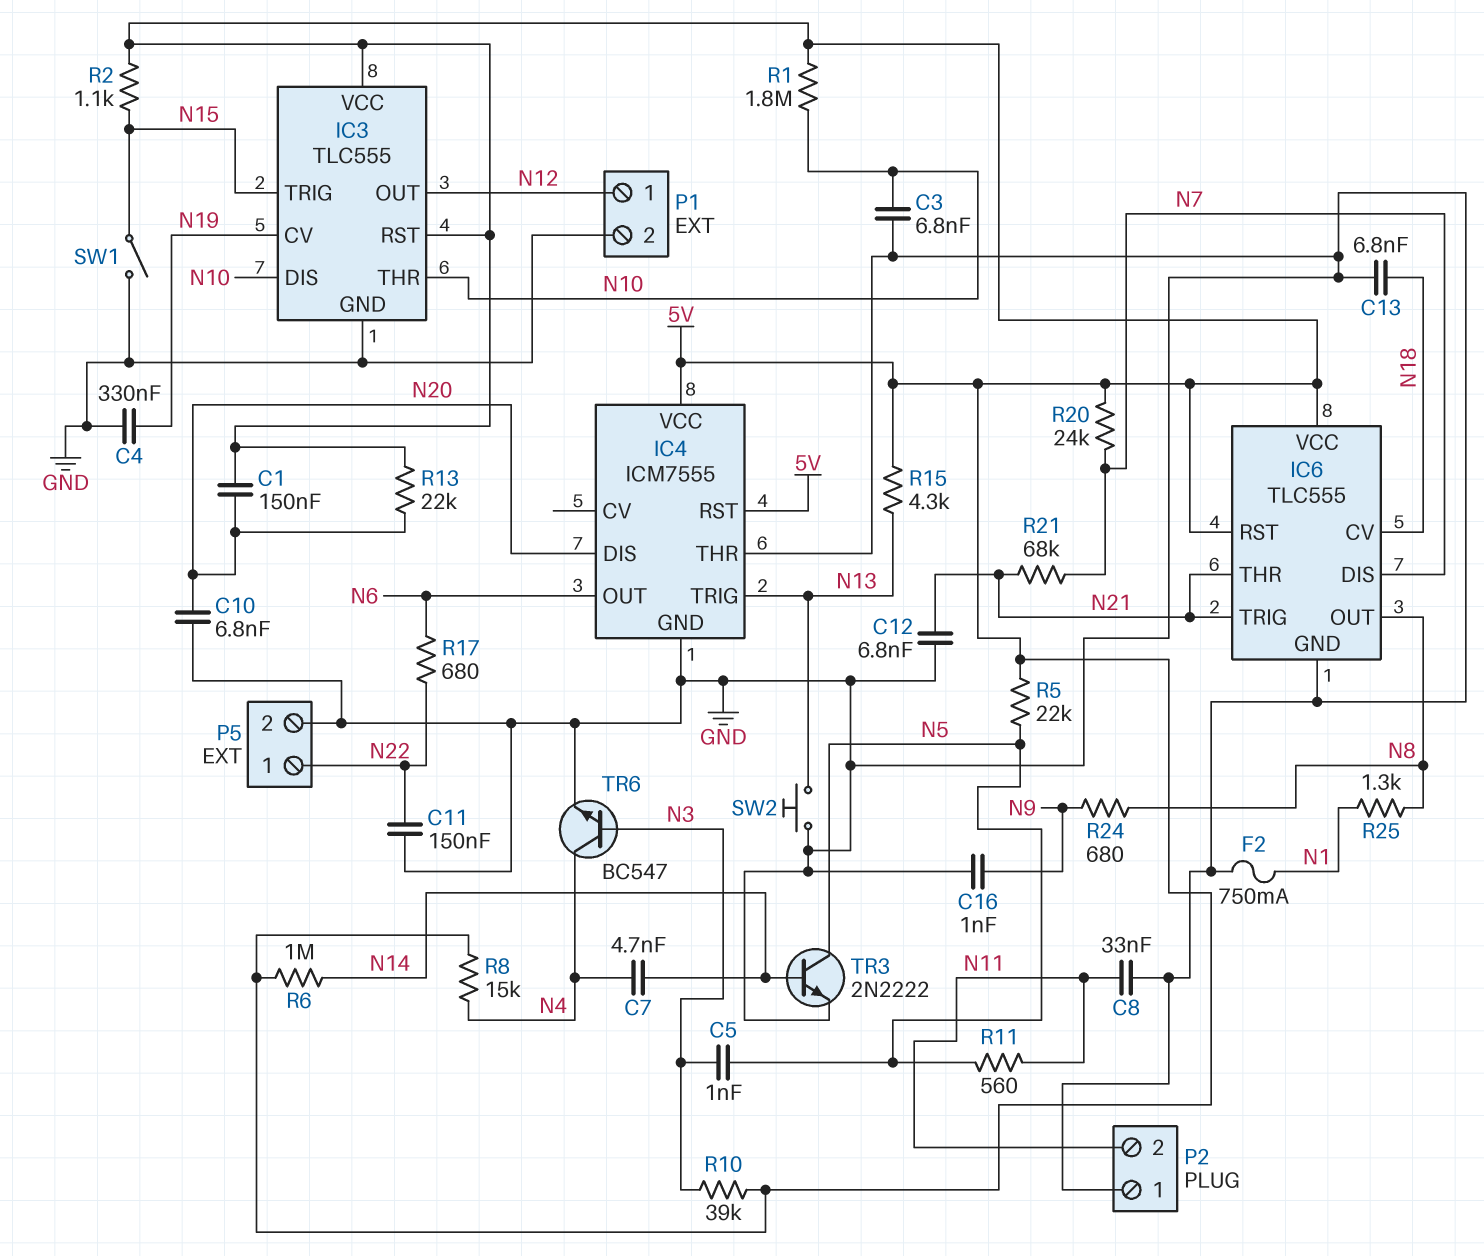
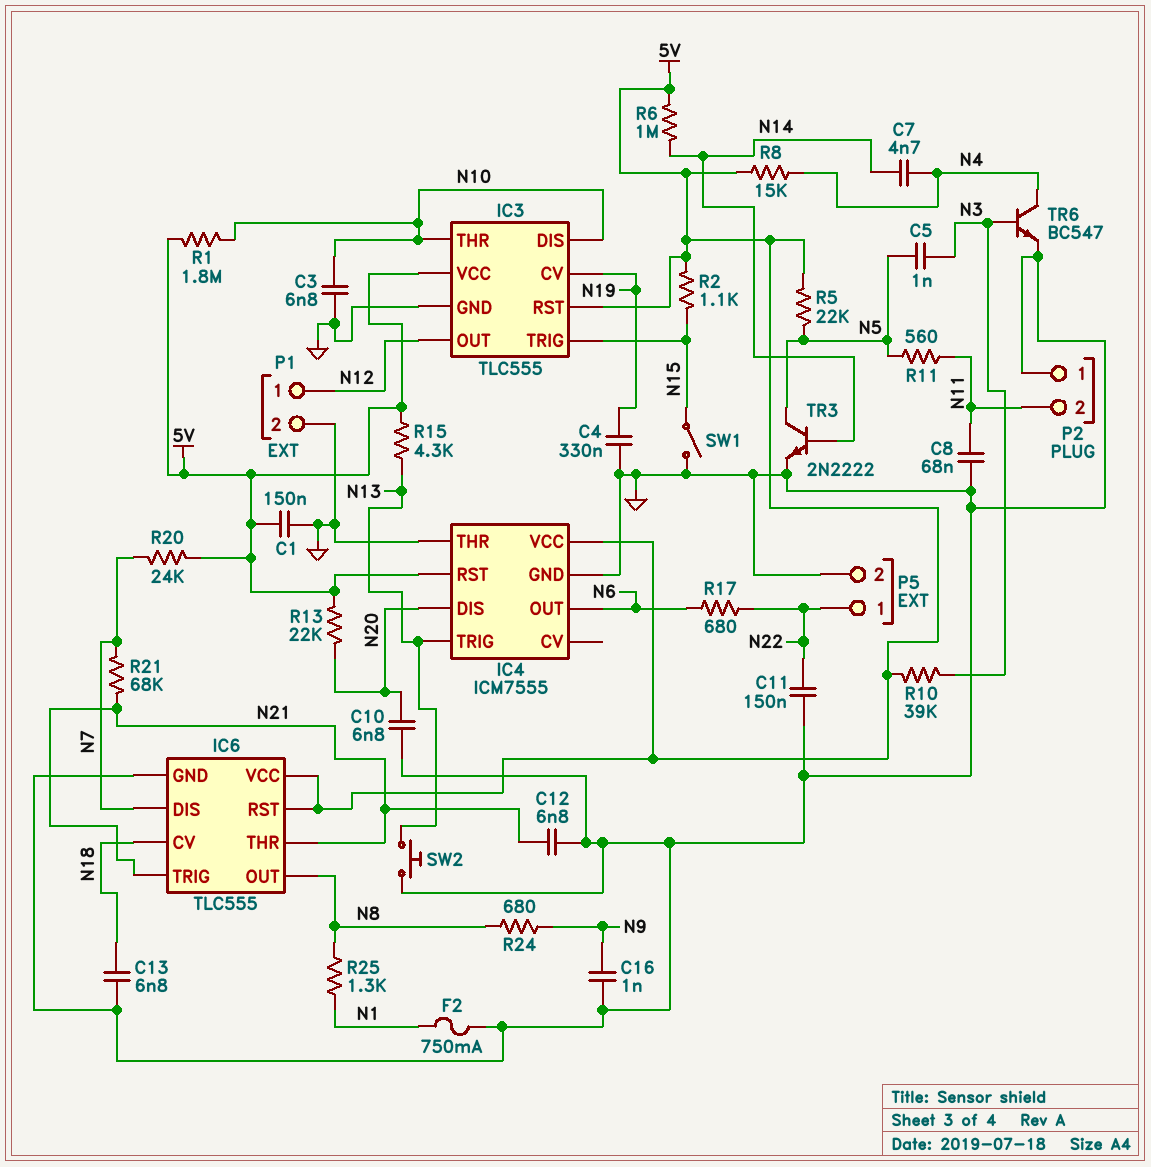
C1: 150nF (5V, N20) -> 150nF (5V, GND)
C8: 33nF (GND, N11) -> 68nF (GND, N11)

